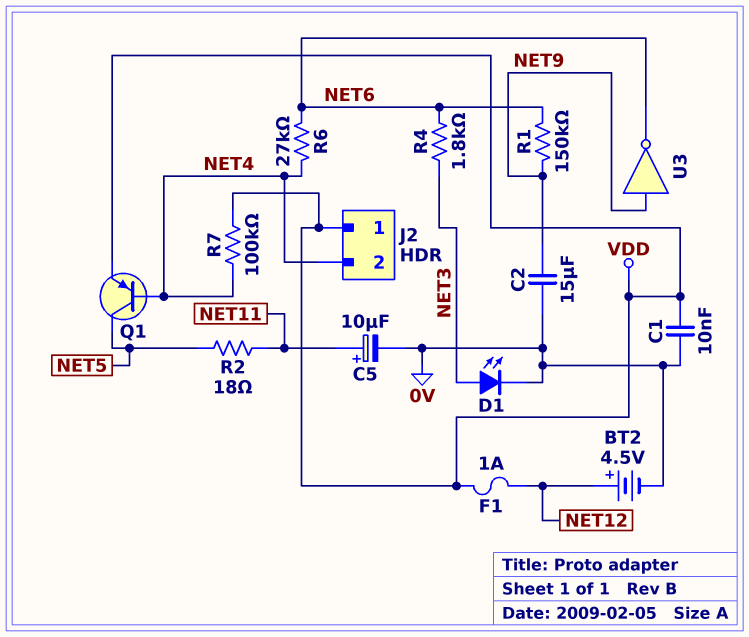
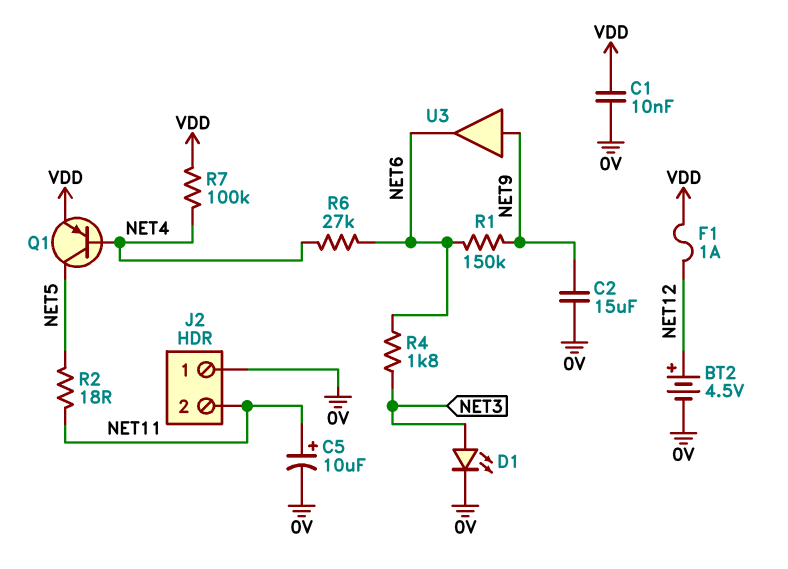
J2 pin 1: VDD -> 0V
J2 pin 2: NET4 -> NET11
U3: NOT (in NET9, out NET6) -> buffer (in NET9, out NET6)

